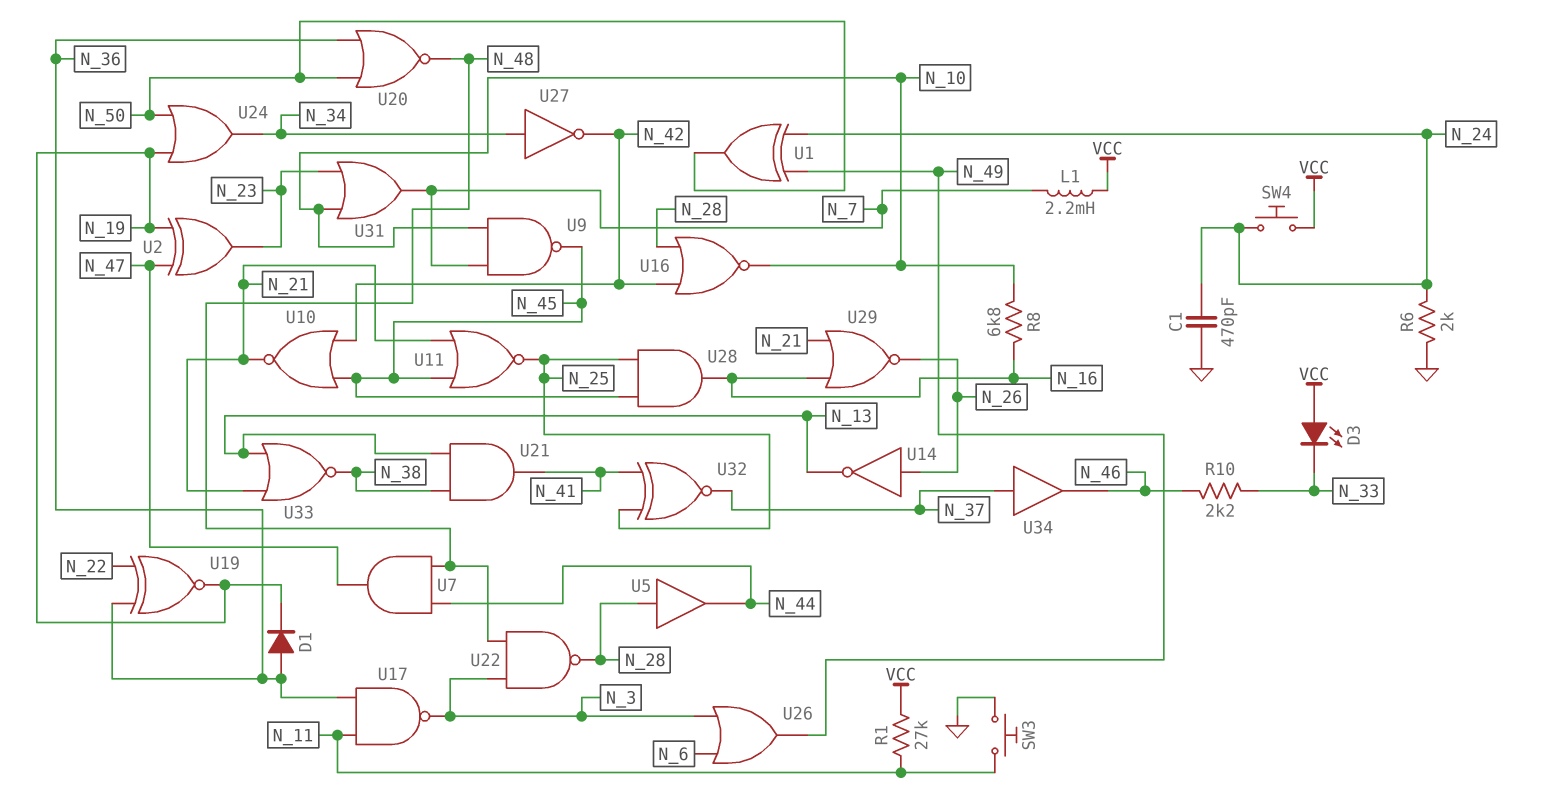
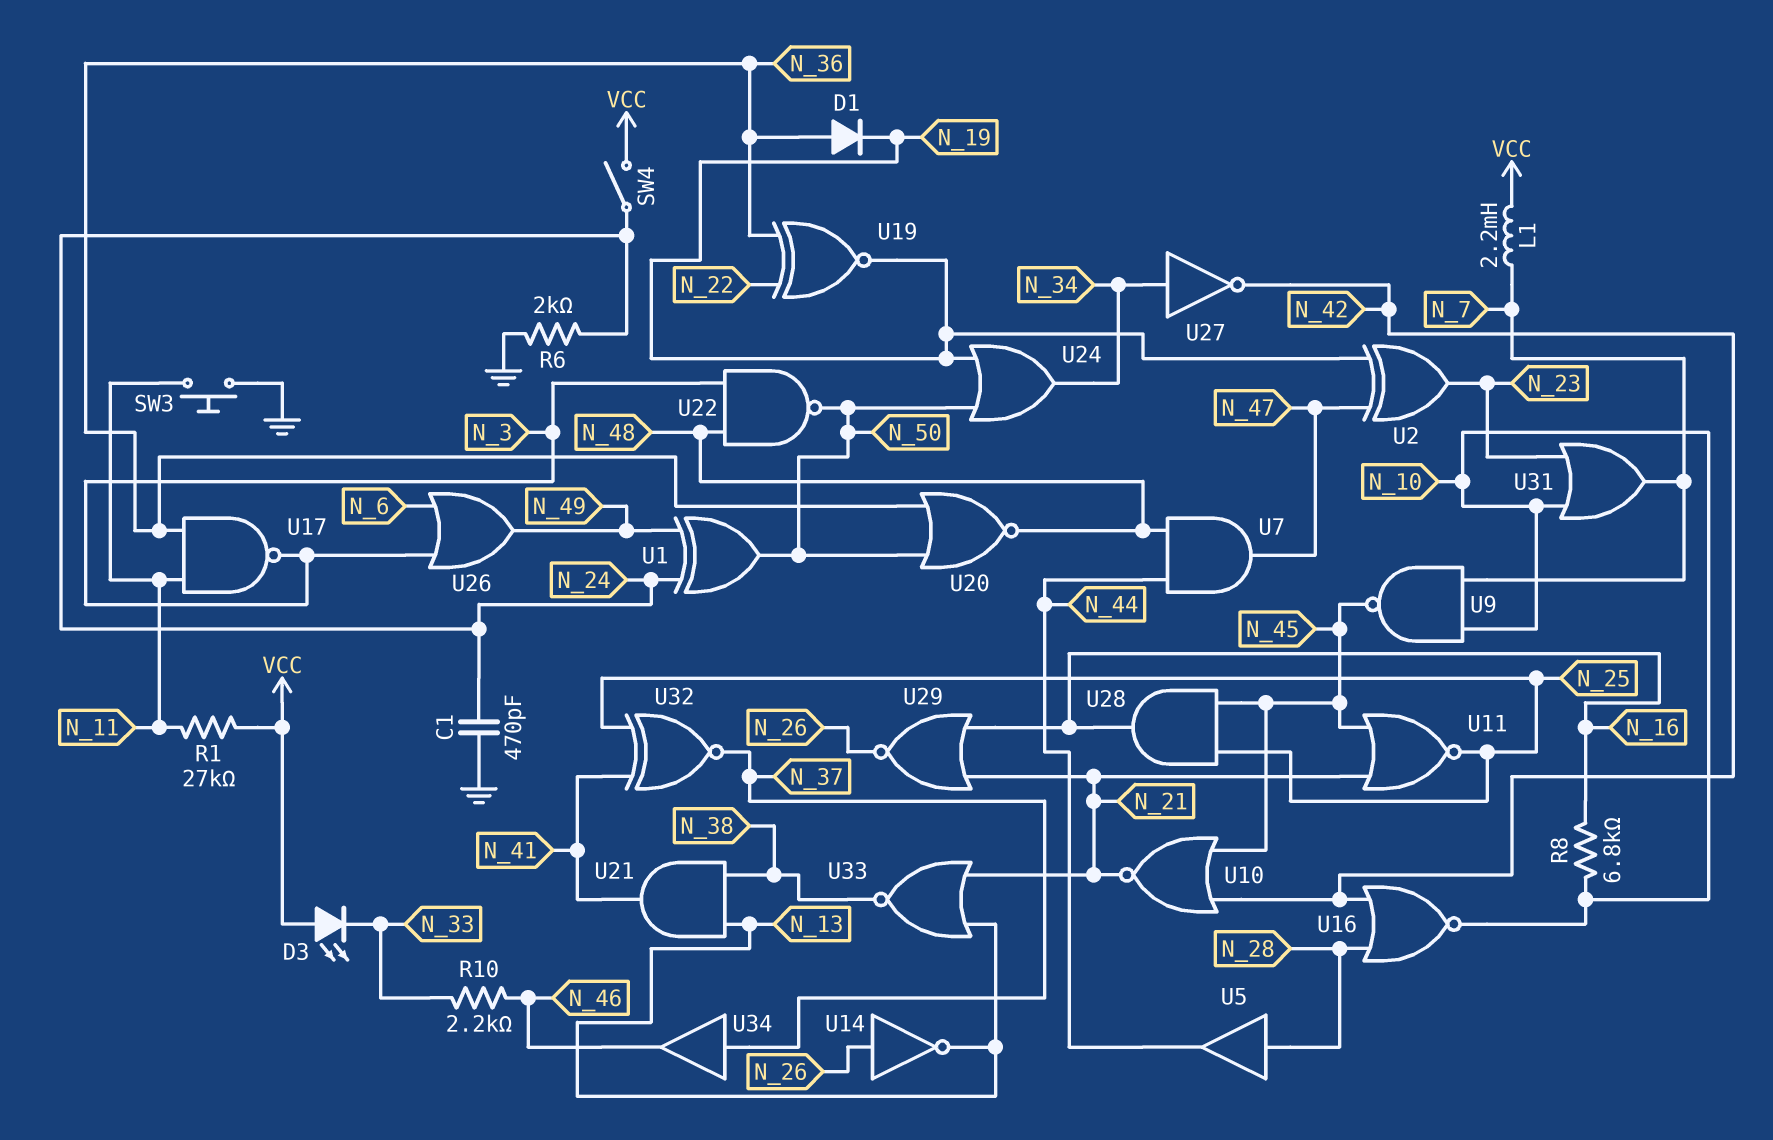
SW4: button (N_24, VCC) -> switch (N_24, VCC)
U22: NAND (in N_3, in N_48, out N_28) -> NAND (in N_3, in N_48, out N_50)

